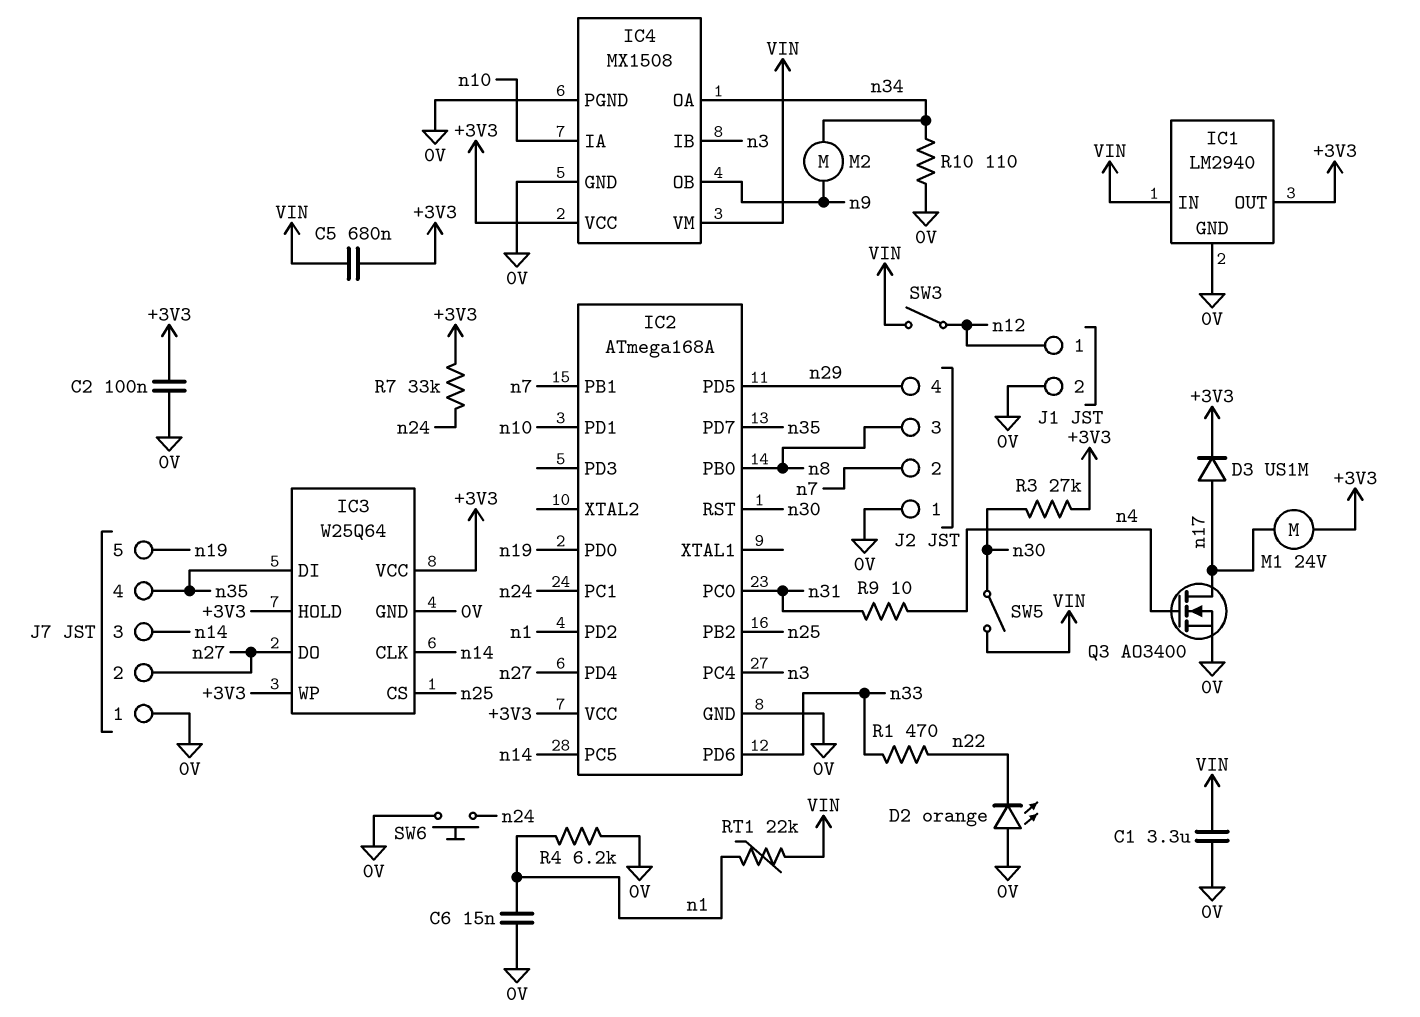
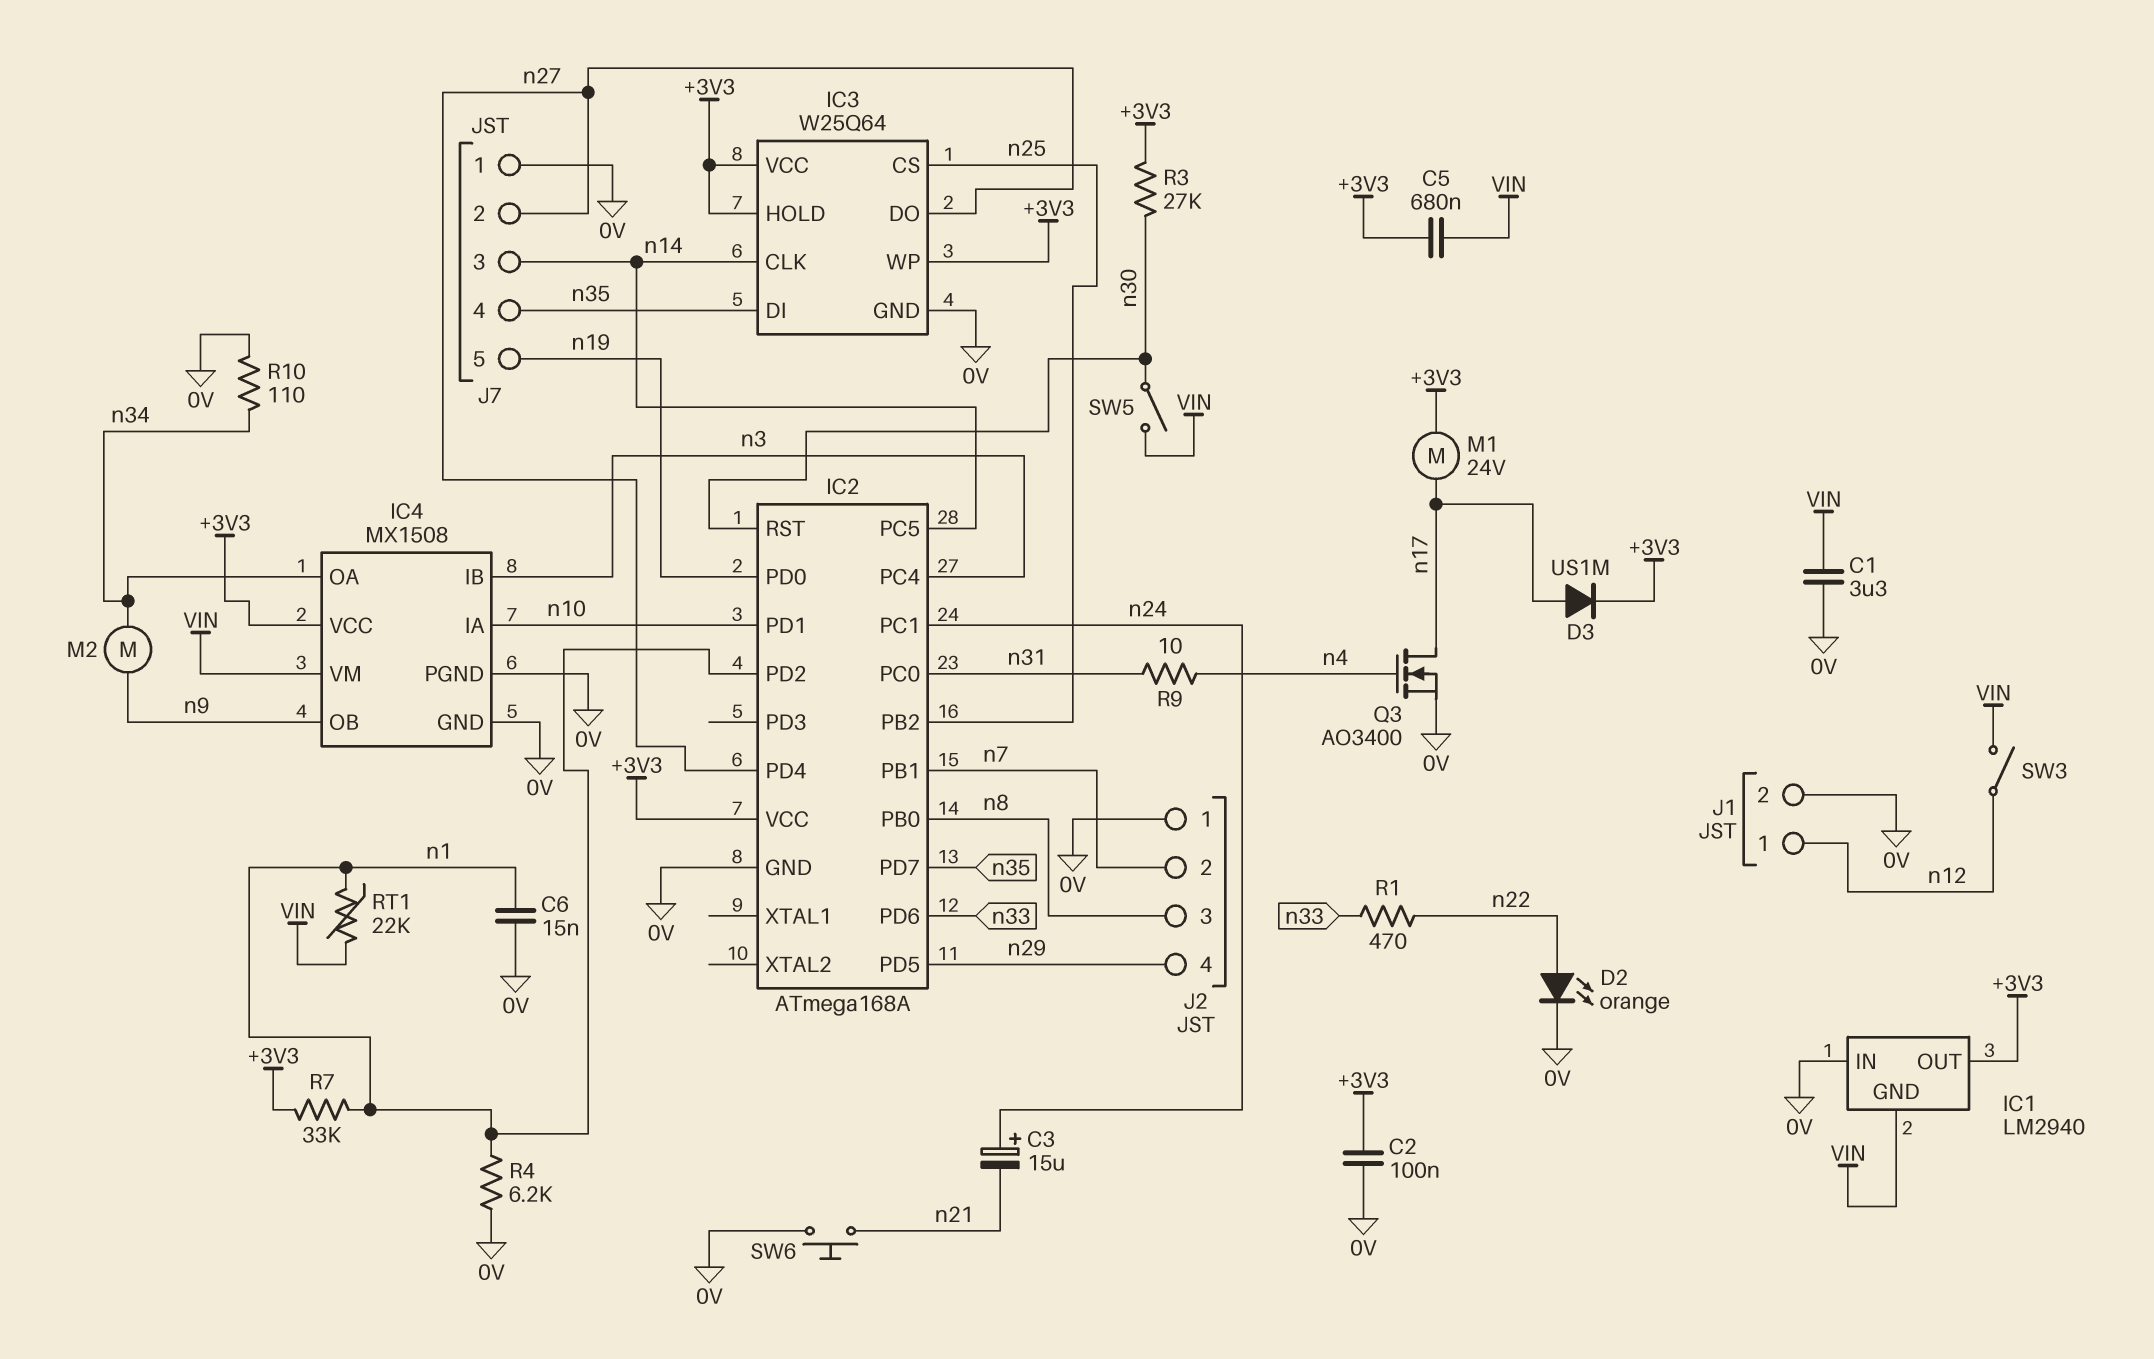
C3: none -> 15uF (plus n24, minus n21)
D2: LED orange (A 0V, K n22) -> LED orange (A n22, K 0V)
IC1 pin GND: 0V -> VIN
IC1 pin IN: VIN -> 0V
R7: 33k (+3V3, n24) -> 33k (+3V3, n1)
SW6: button (0V, n24) -> button (0V, n21)

